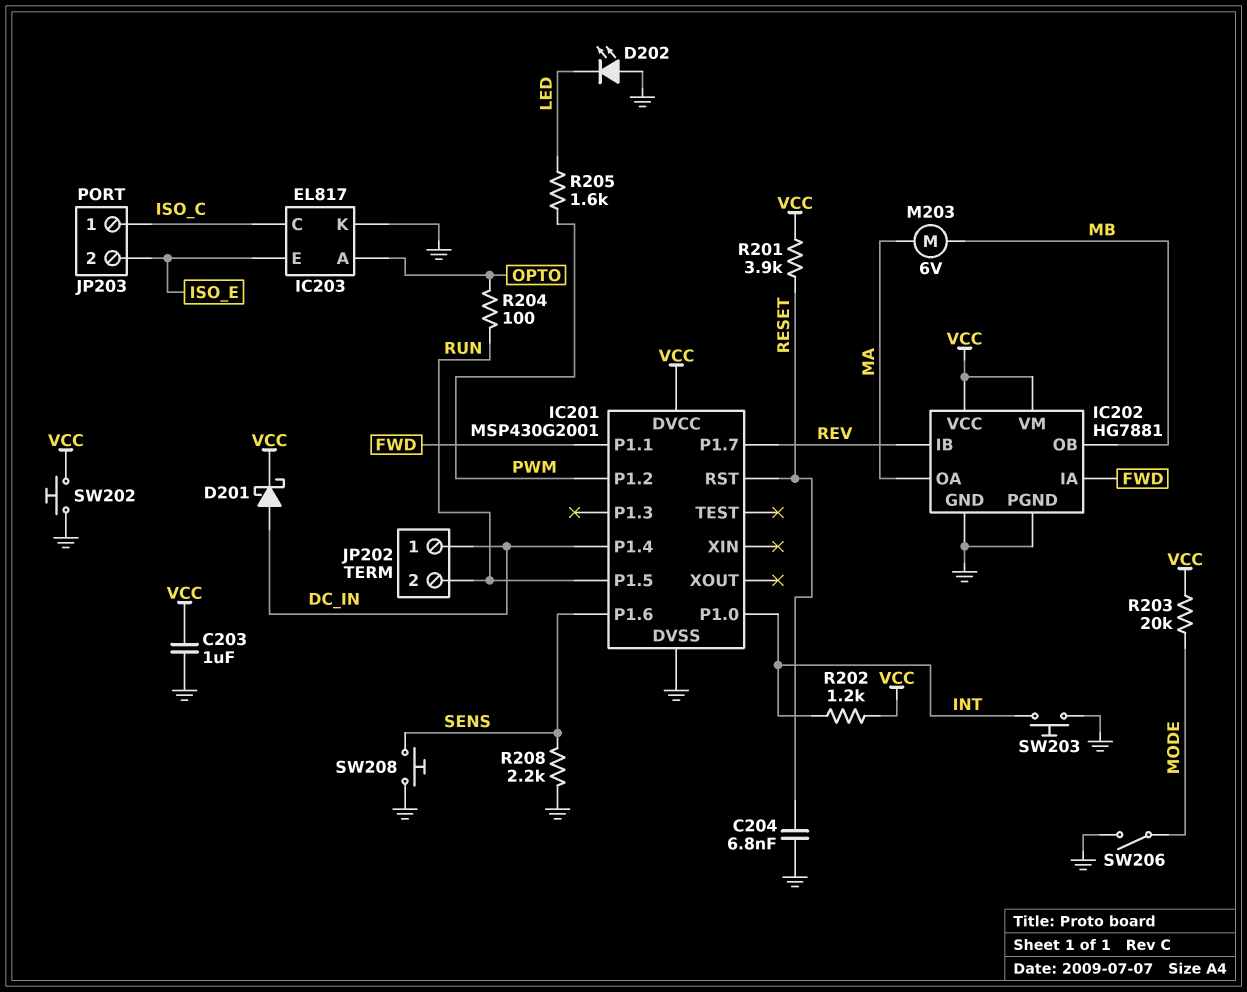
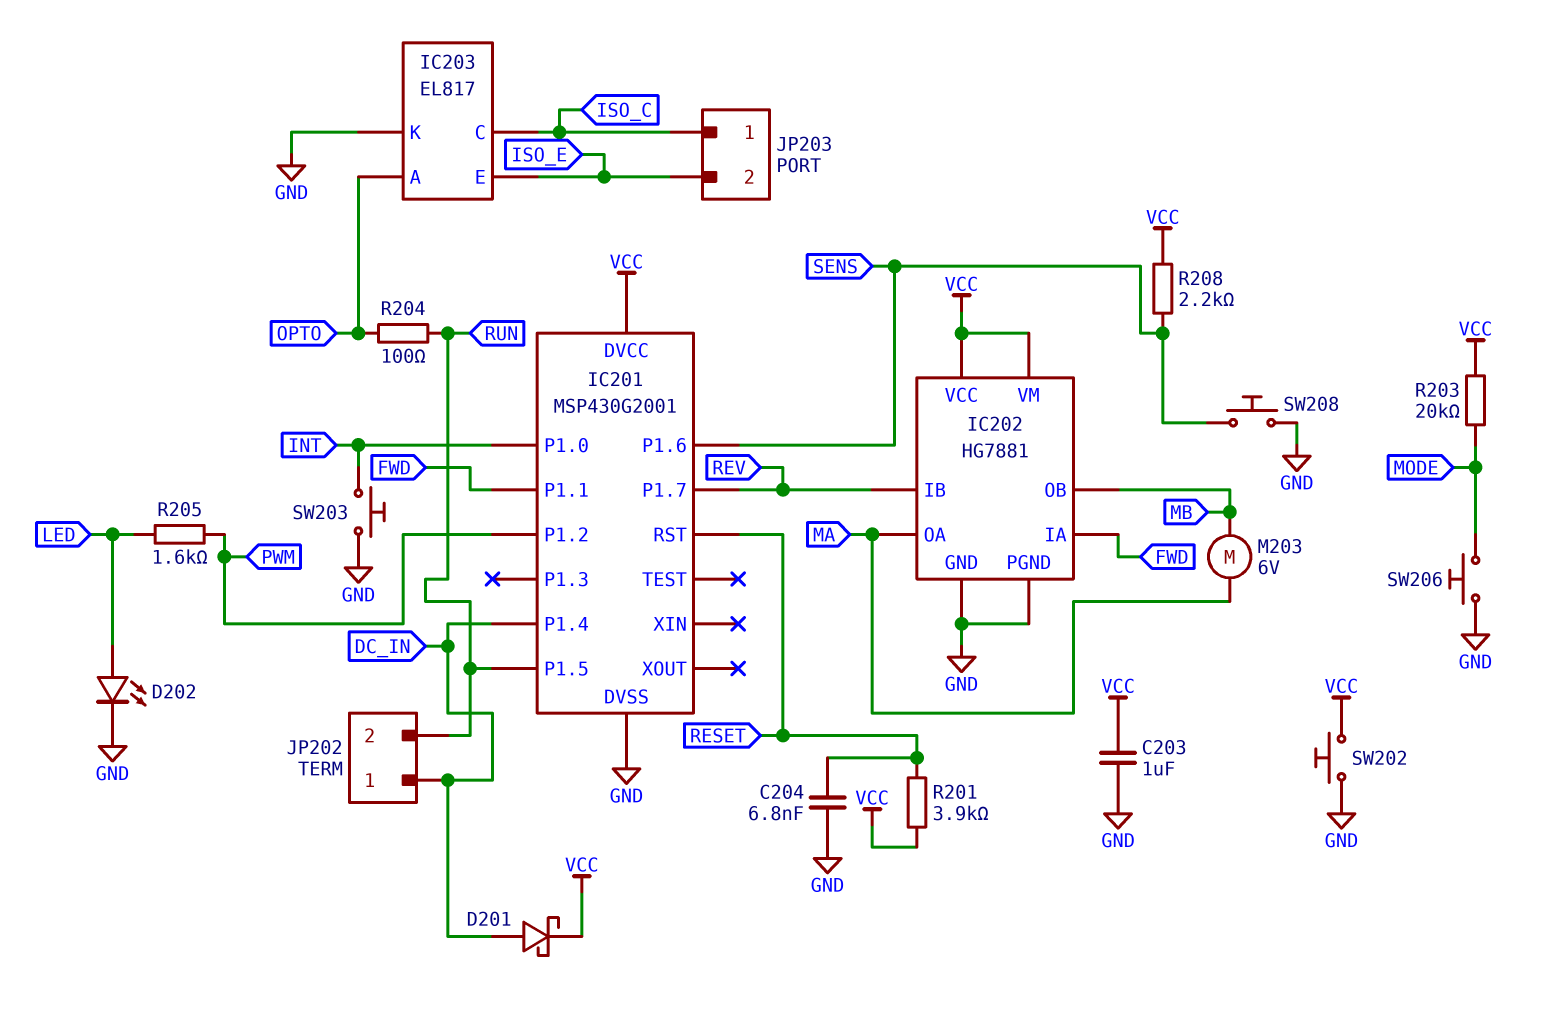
D202: LED (A GND, K LED) -> LED (A LED, K GND)
R202: 1.2k (INT, VCC) -> none
R208: 2.2k (GND, SENS) -> 2.2k (SENS, VCC)
SW206: switch (GND, MODE) -> button (GND, MODE)

